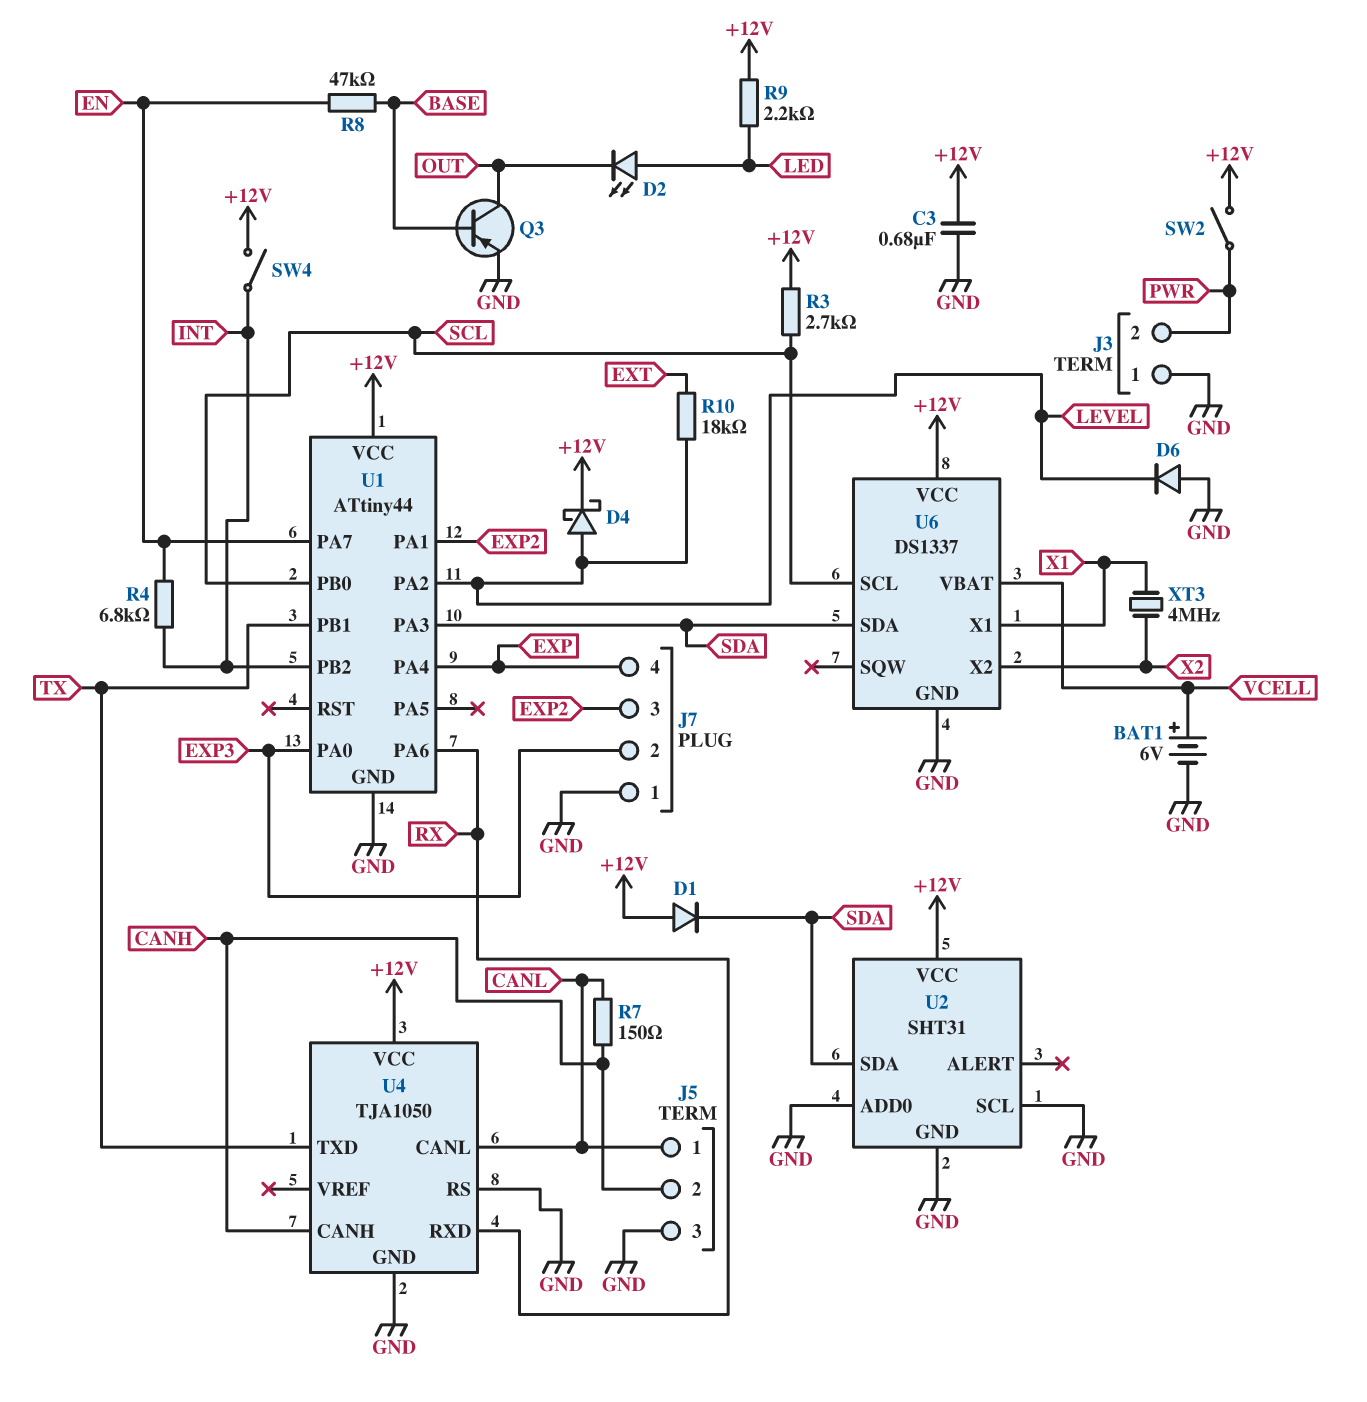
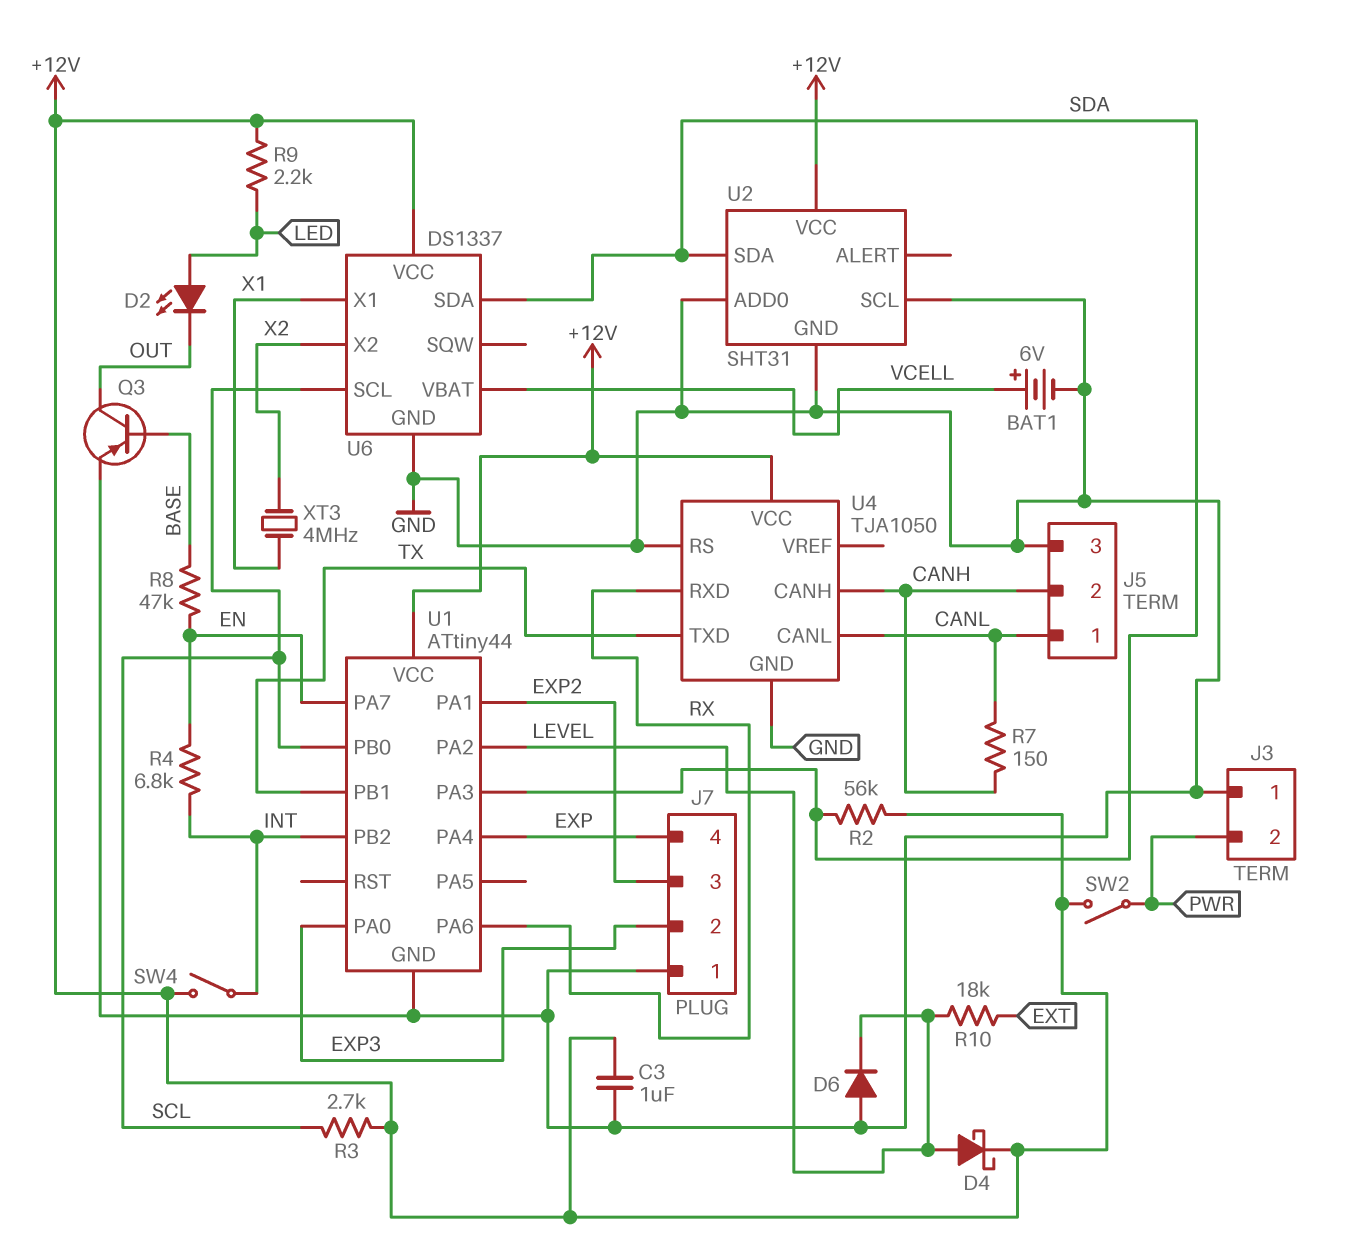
C3: 680nF (+12V, GND) -> 1uF (+12V, GND)
D1: diode (A +12V, K SDA) -> none
R2: none -> 56k (+12V, SDA)

